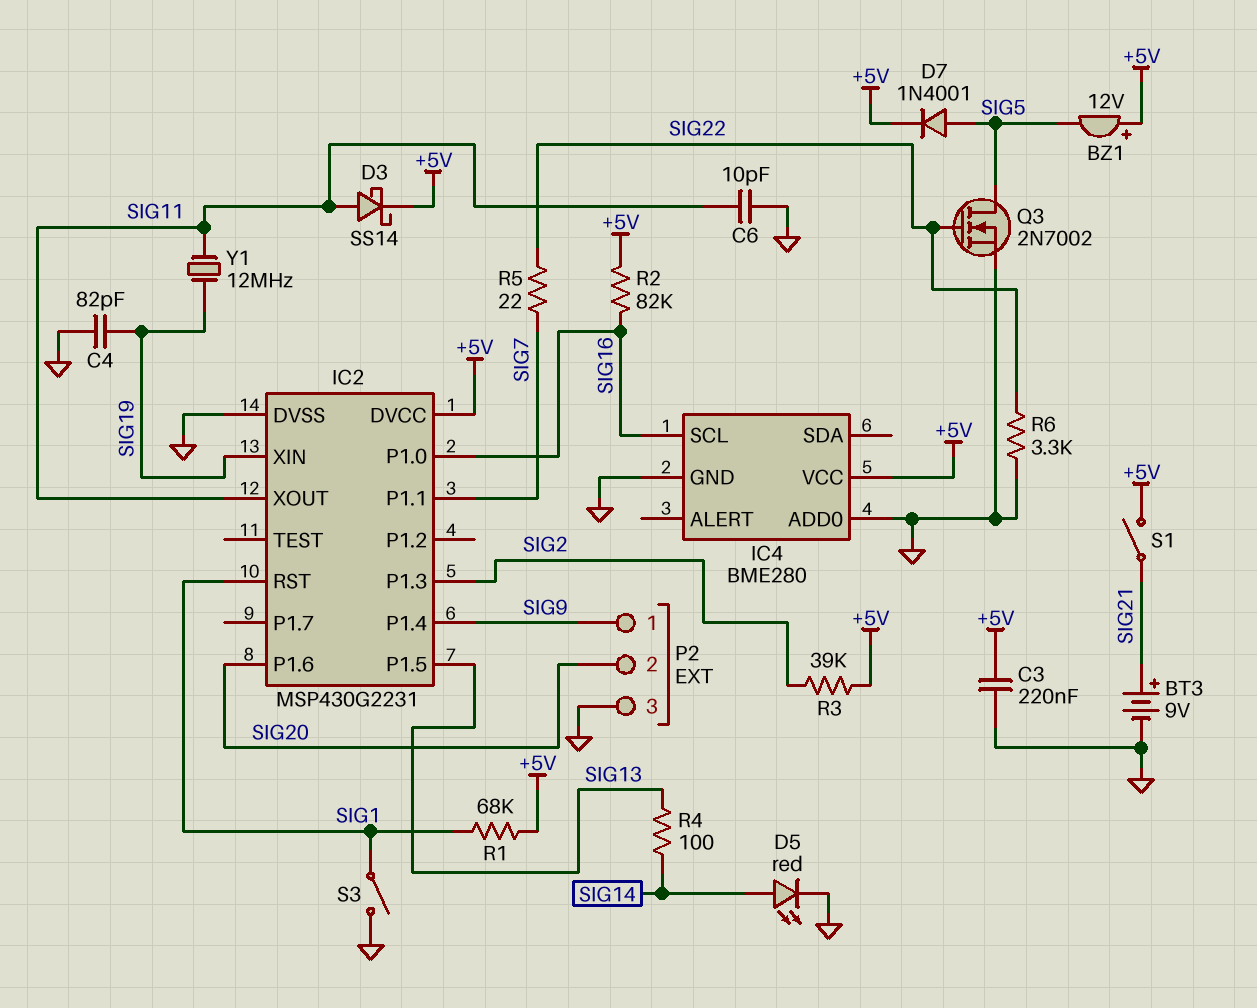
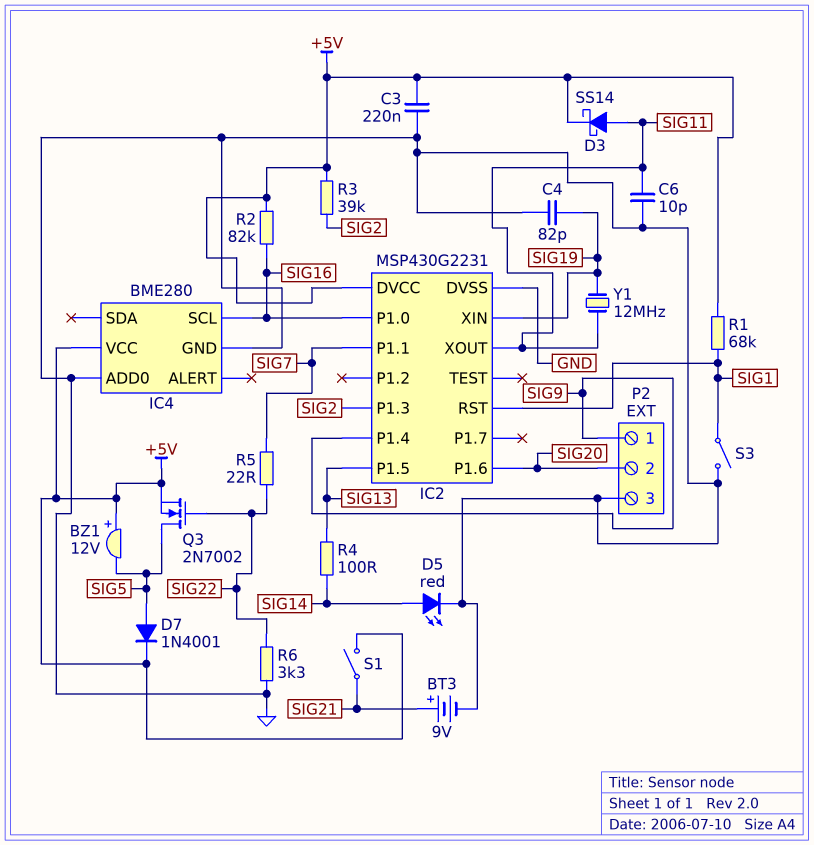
Q3: NMOS 2N7002 (G SIG22, D SIG5, S GND) -> NMOS 2N7002 (G SIG22, D SIG5, S +5V)

